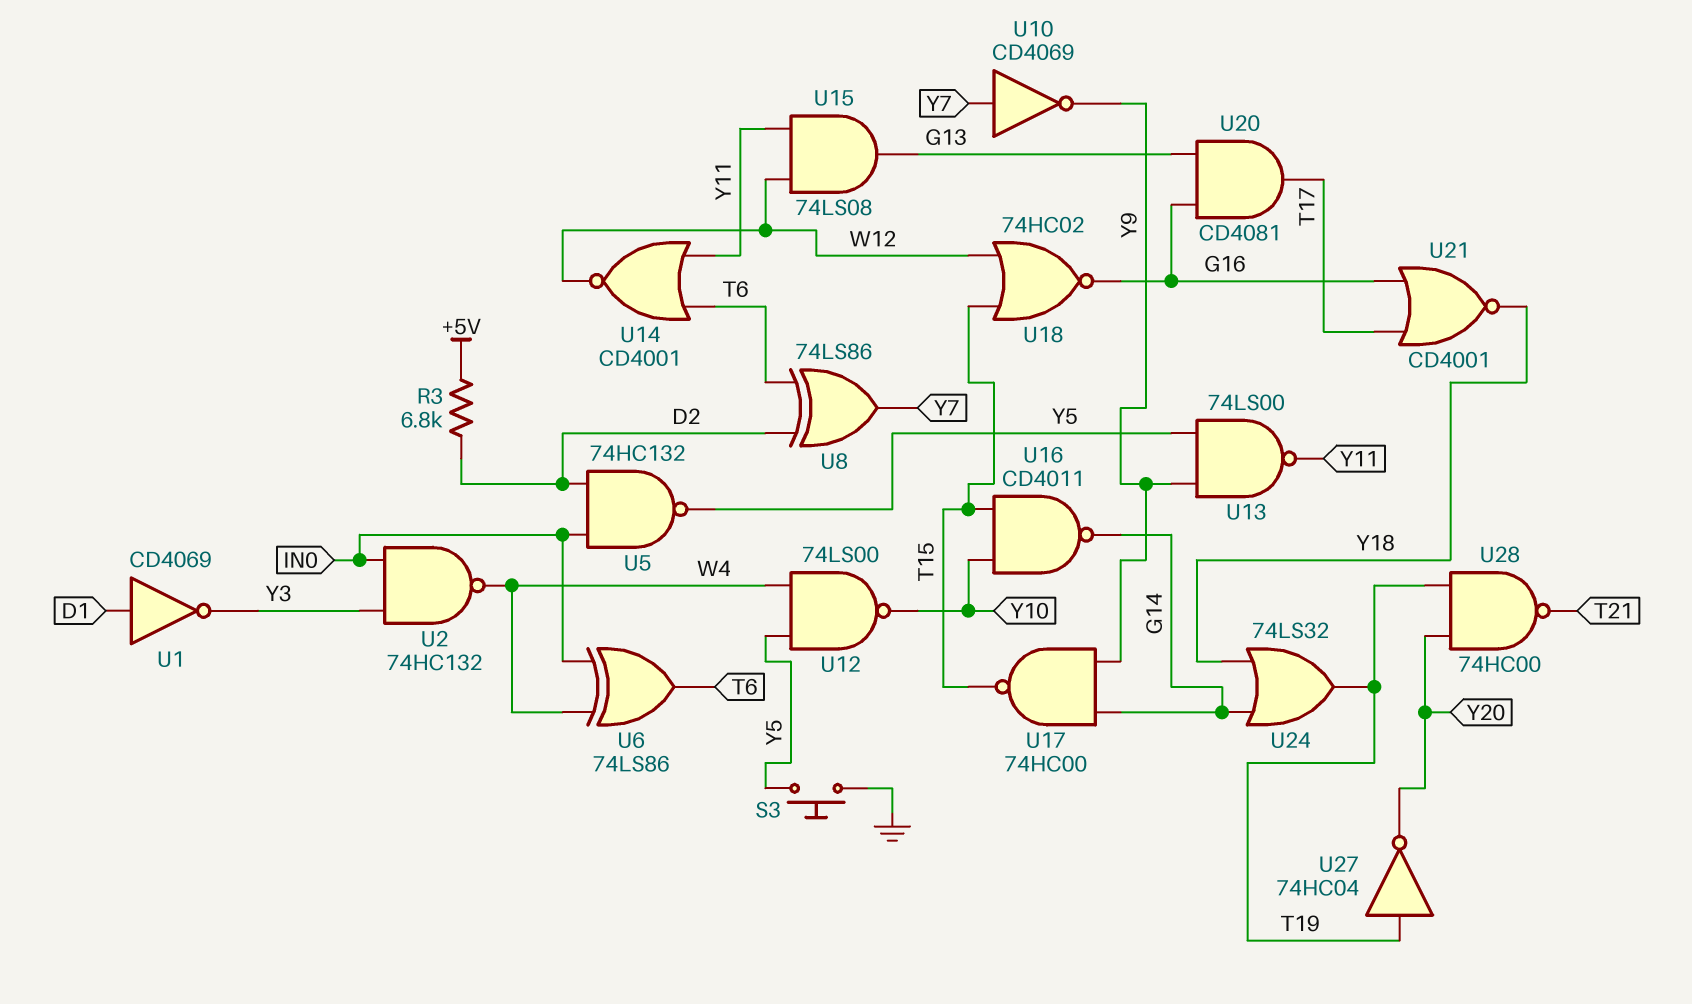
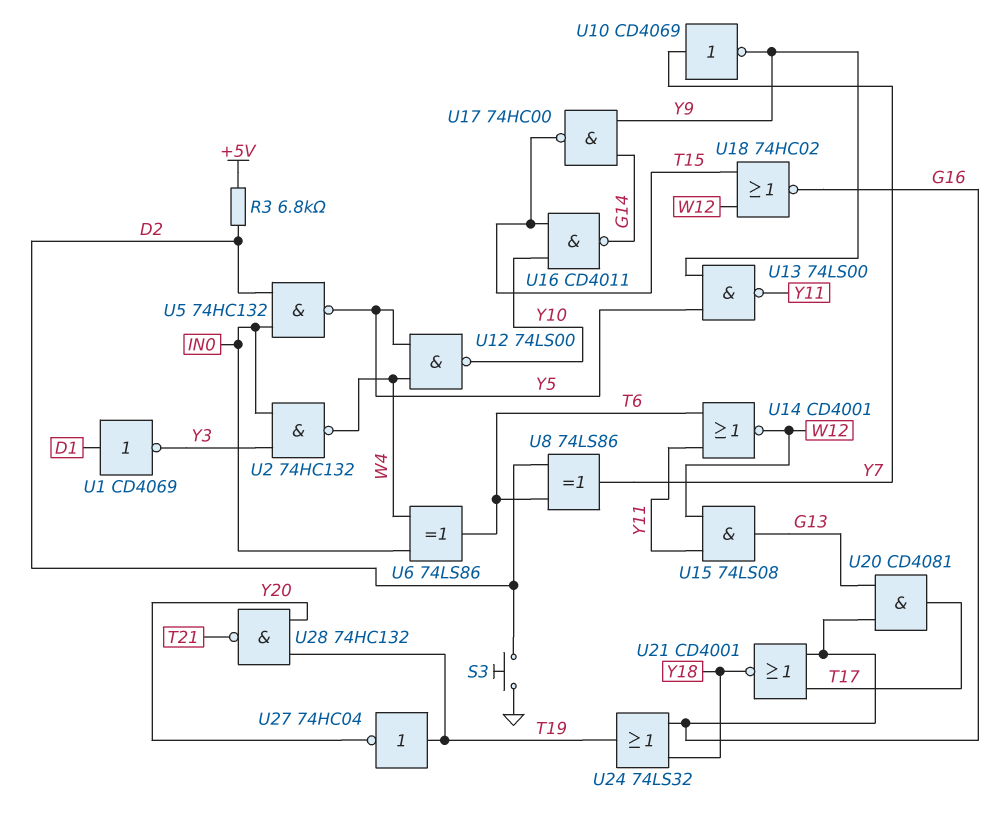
S3: button (GND, Y5) -> button (D2, GND)
U24: OR 74LS32 (in G14, in Y18, out T19) -> OR 74LS32 (in G16, in Y18, out T19)
U28: NAND 74HC00 (in T19, in Y20, out T21) -> NAND 74HC132 (in T19, in Y20, out T21)

